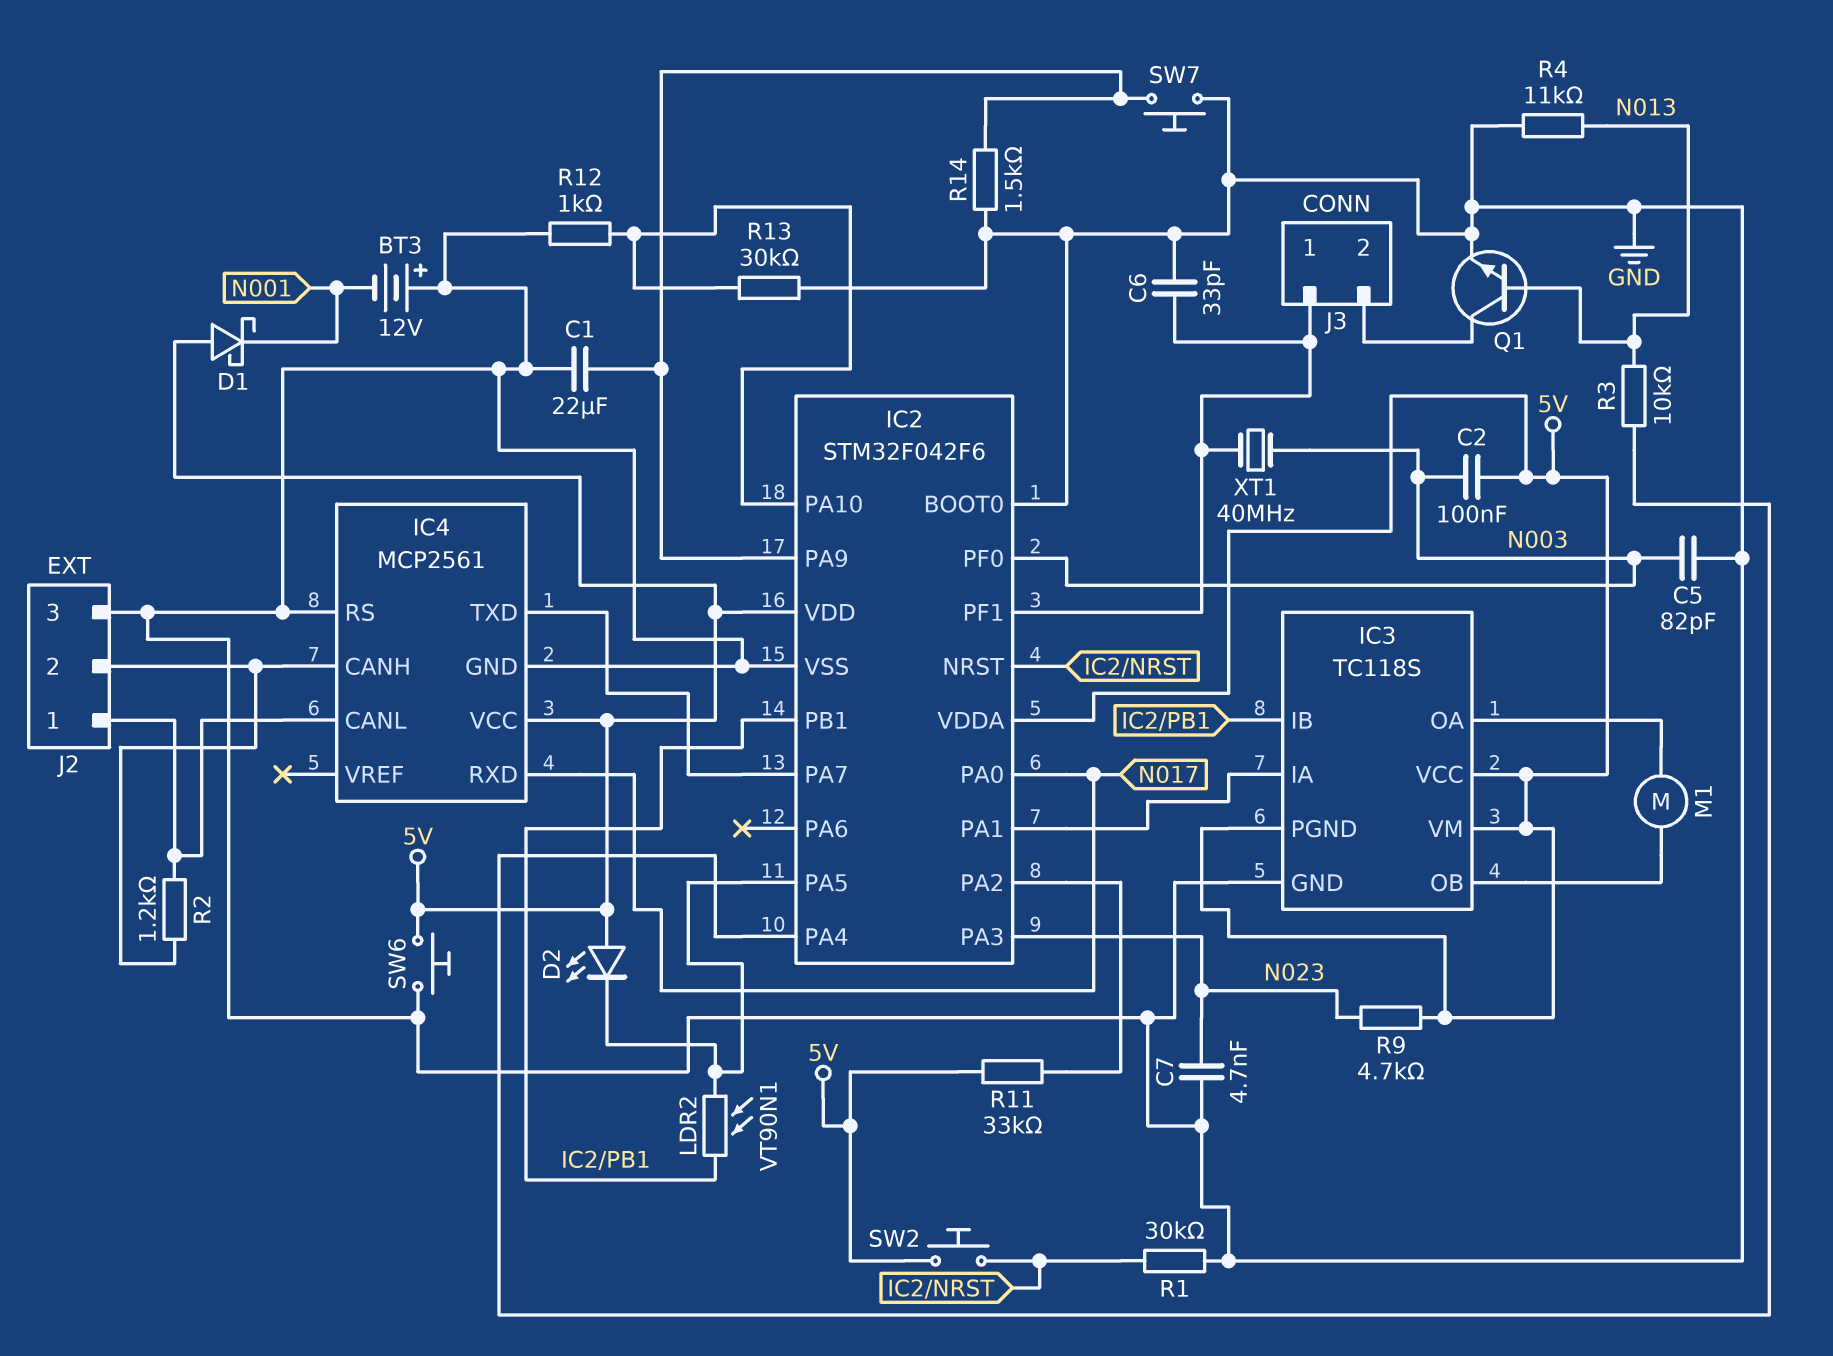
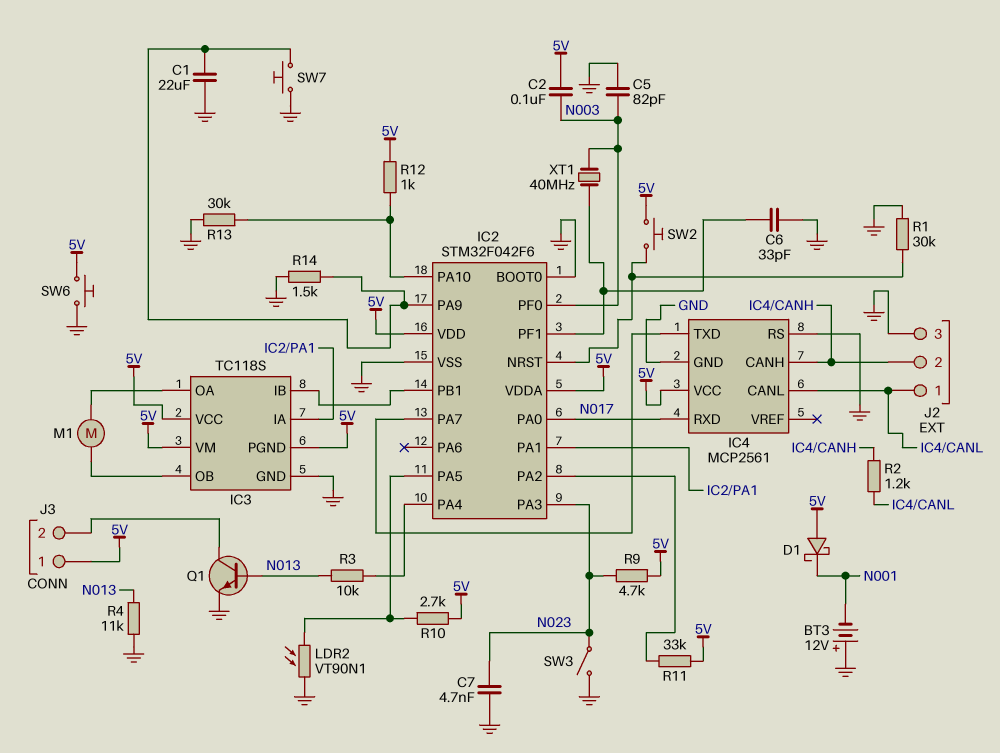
D2: LED (A 5V, K IC2/PA5) -> none
J3 pin 1: IC2/PF1 -> 5V
LDR2: VT90N1 (IC2/PA5, IC2/PB1) -> VT90N1 (GND, IC2/PA5)
R10: none -> 2.7k (5V, IC2/PA5)
R12: 1k (GND, IC2/PA10) -> 1k (5V, IC2/PA10)
SW3: none -> switch (GND, N023)

